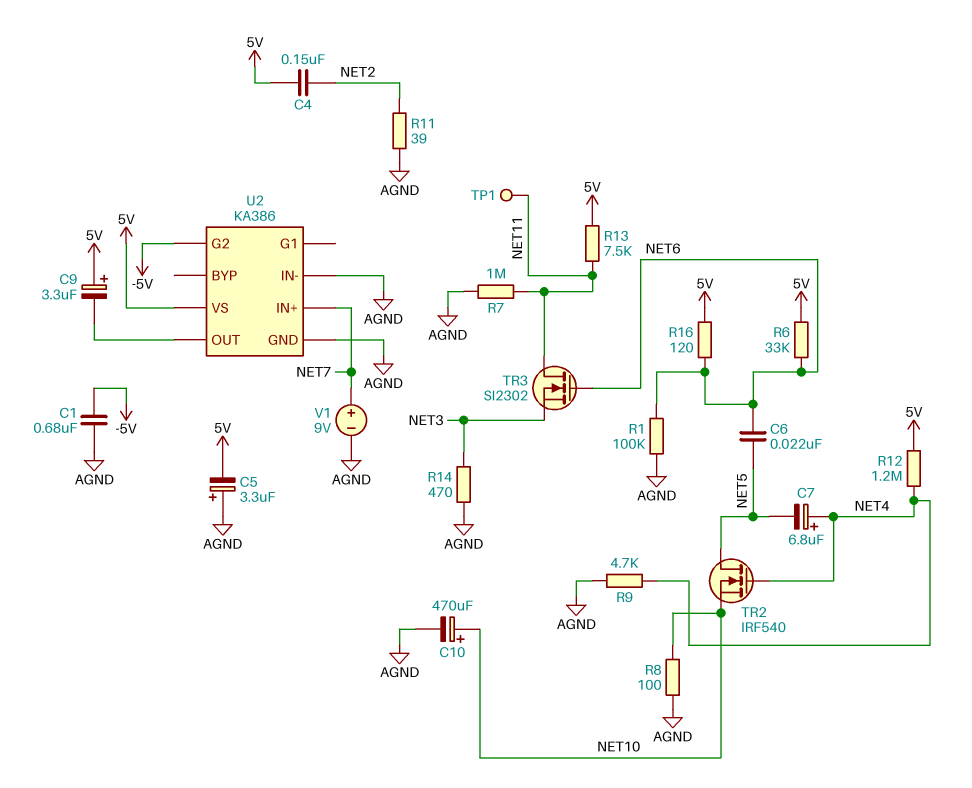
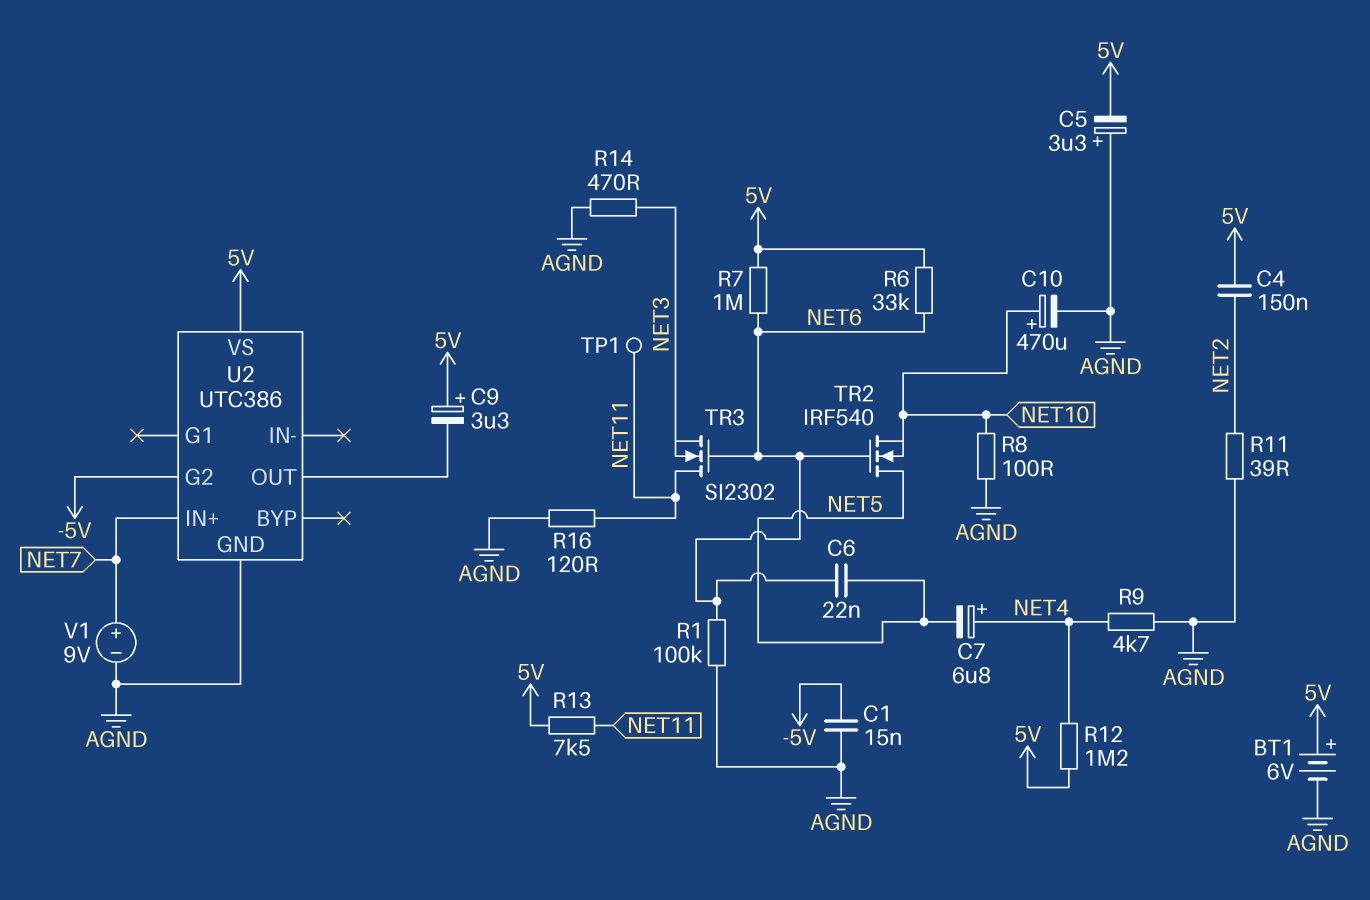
BT1: none -> 6V (plus 5V, minus AGND)
C1: 680nF (-5V, AGND) -> 15nF (-5V, AGND)
R7: 1M (AGND, NET11) -> 1M (5V, NET6)
R16: 120 (5V, NET6) -> 120 (AGND, NET11)
TR2: NMOS IRF540 (G NET4, D NET5, S NET10) -> NMOS IRF540 (G NET6, D NET5, S NET10)
U2: KA386 -> UTC386
U2 pin IN-: AGND -> none

